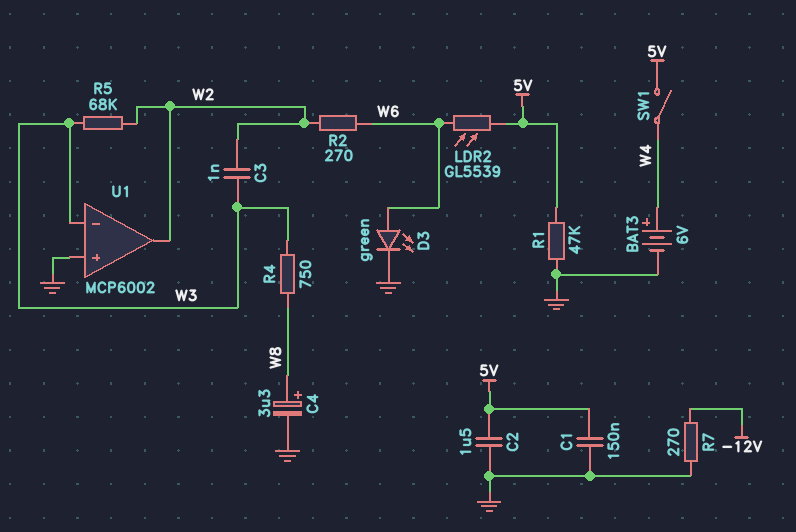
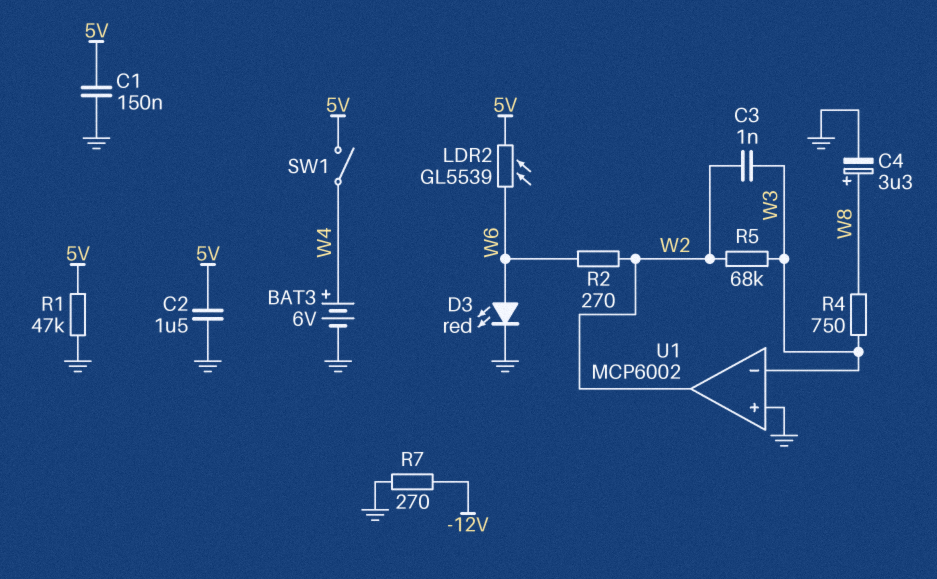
D3: LED green (A W6, K GND) -> LED red (A W6, K GND)

